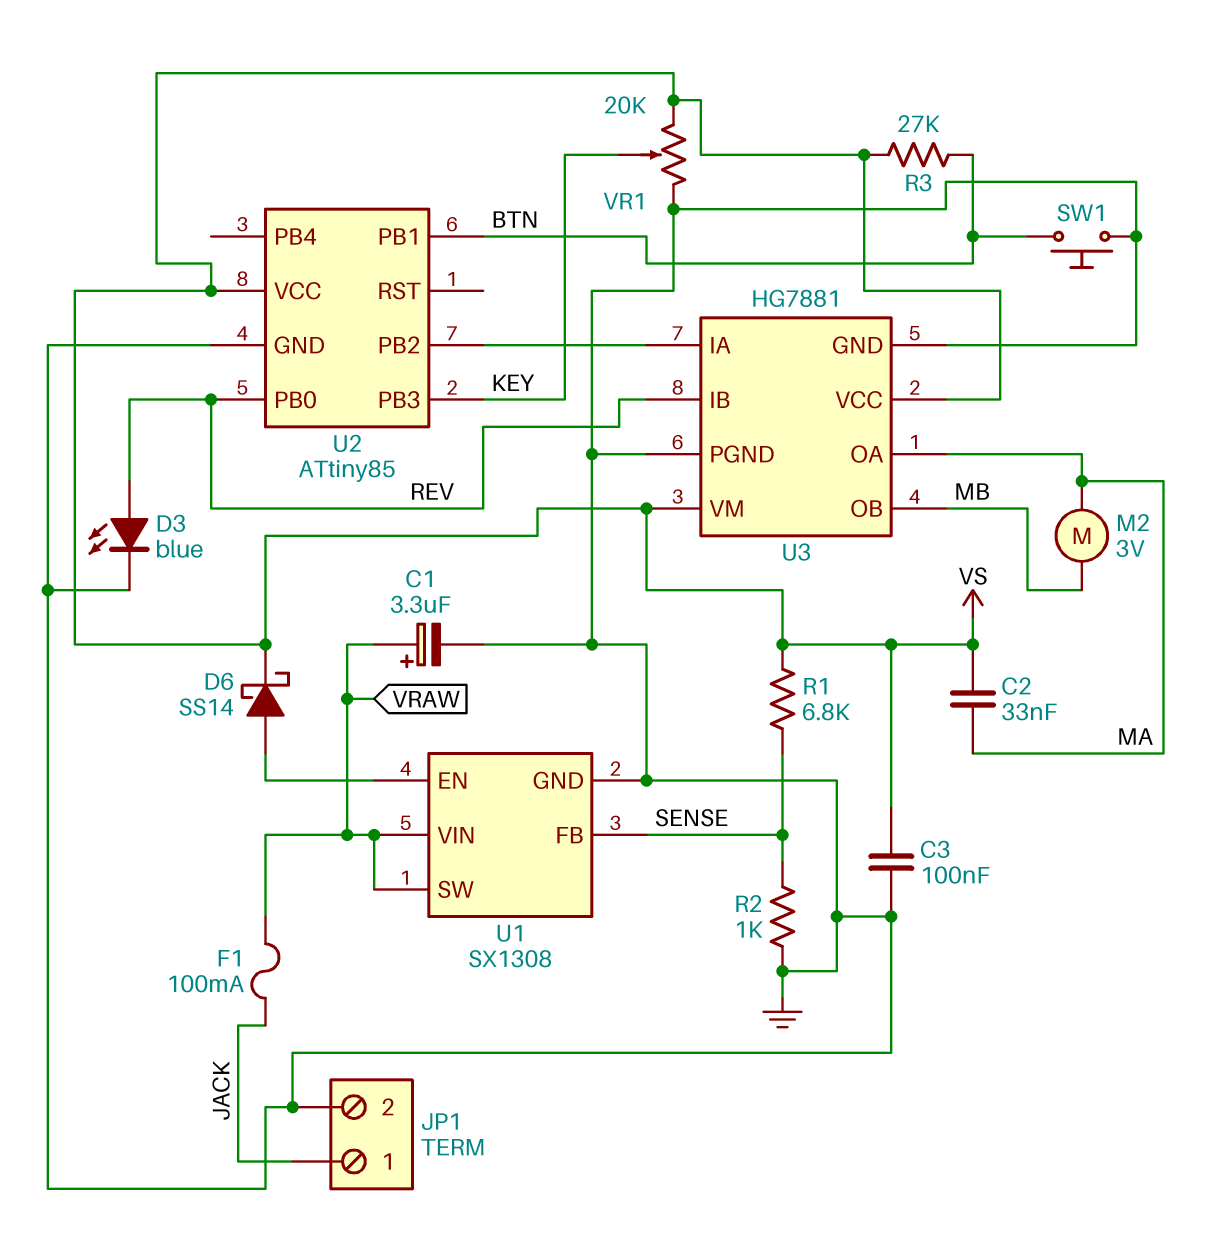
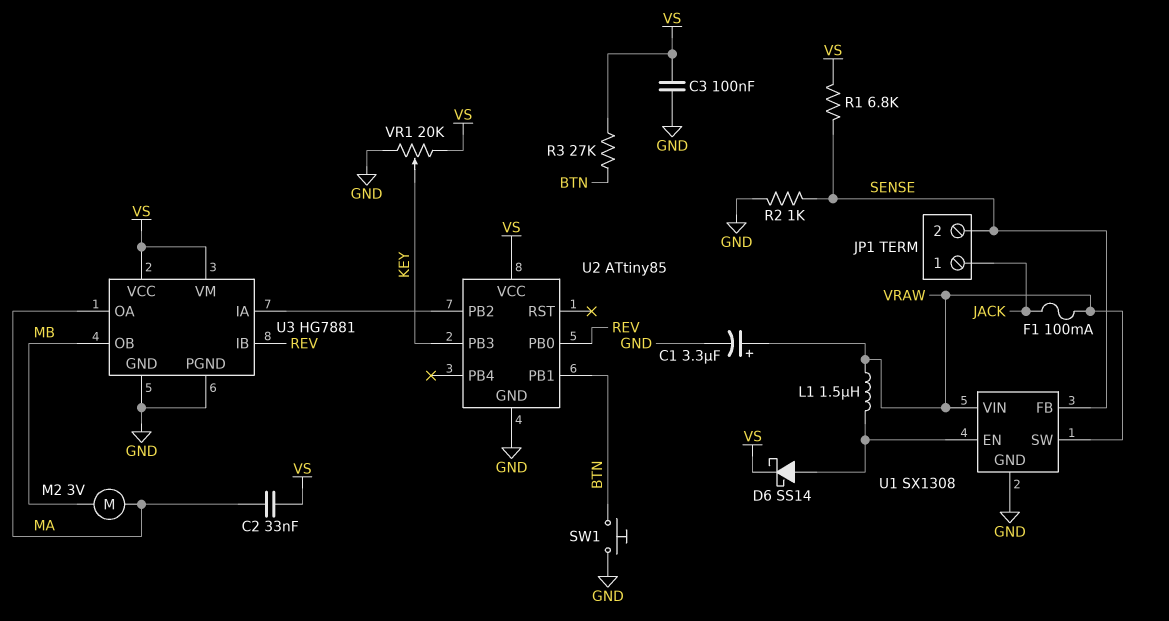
D3: LED blue (A REV, K GND) -> none
JP1 pin 2: GND -> SENSE
L1: none -> 1.5uH (U1/EN, VRAW)

